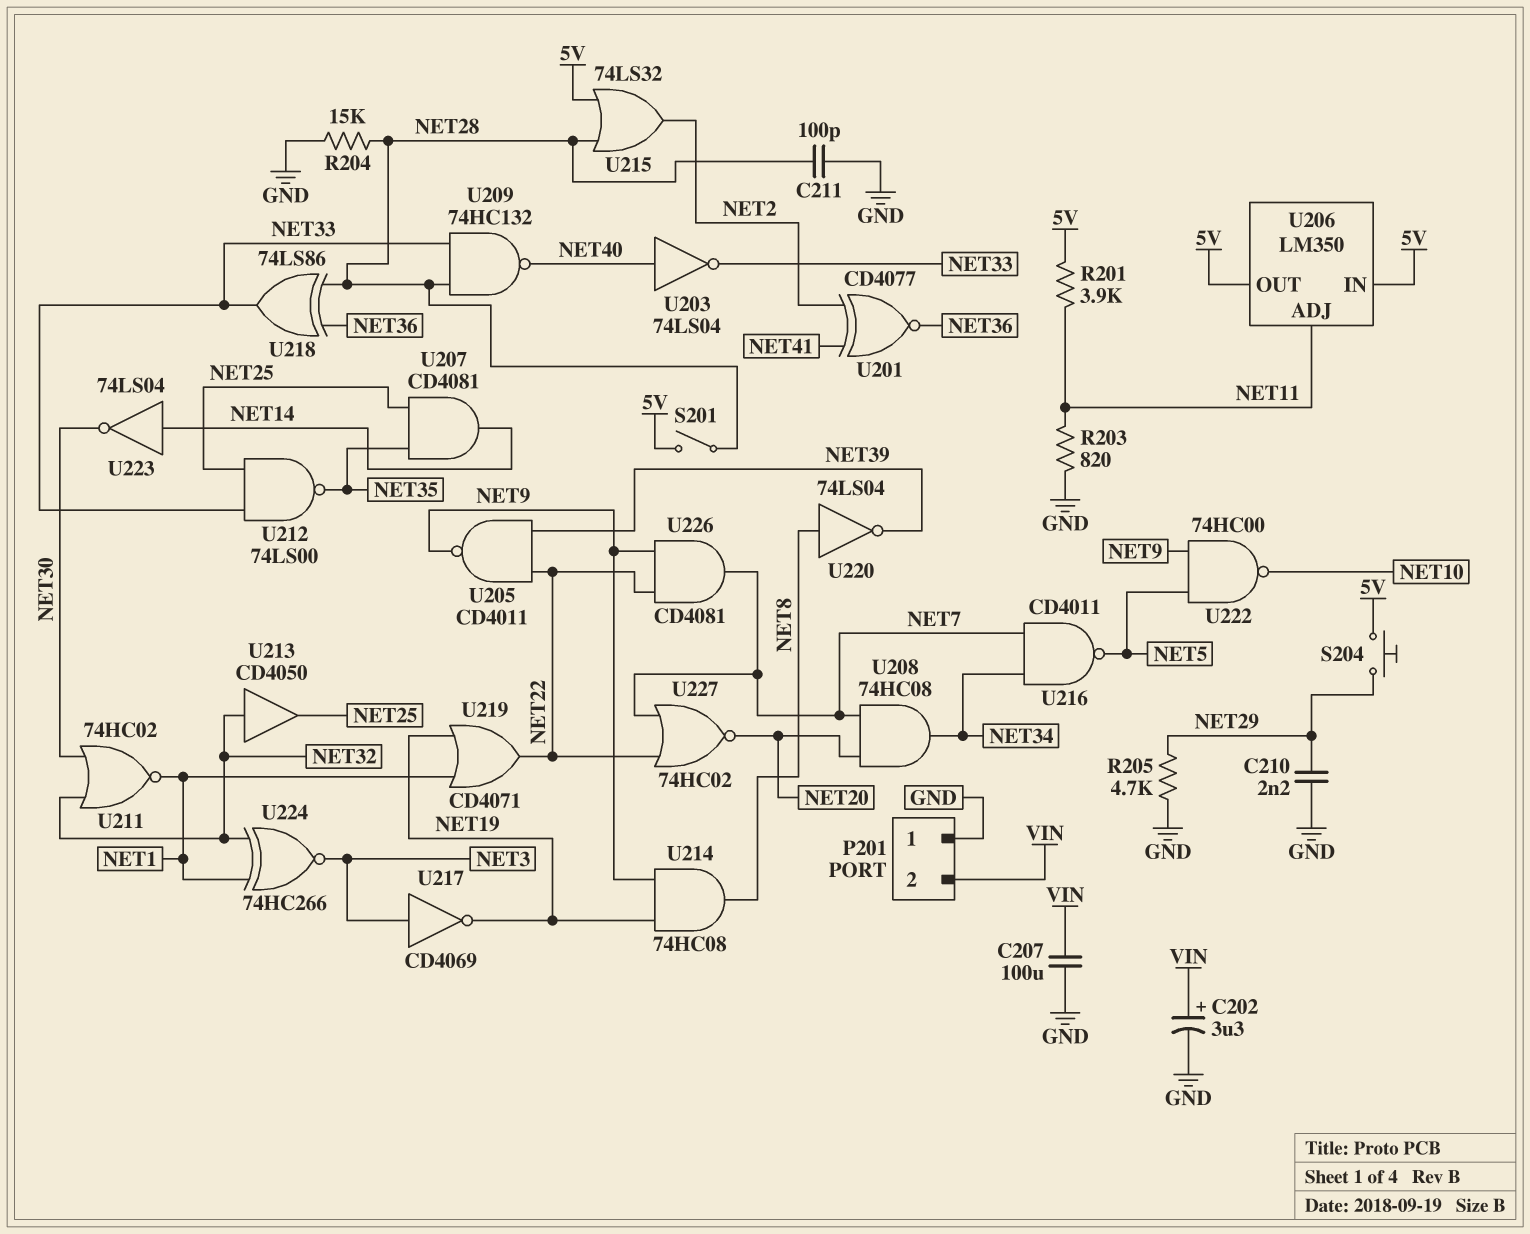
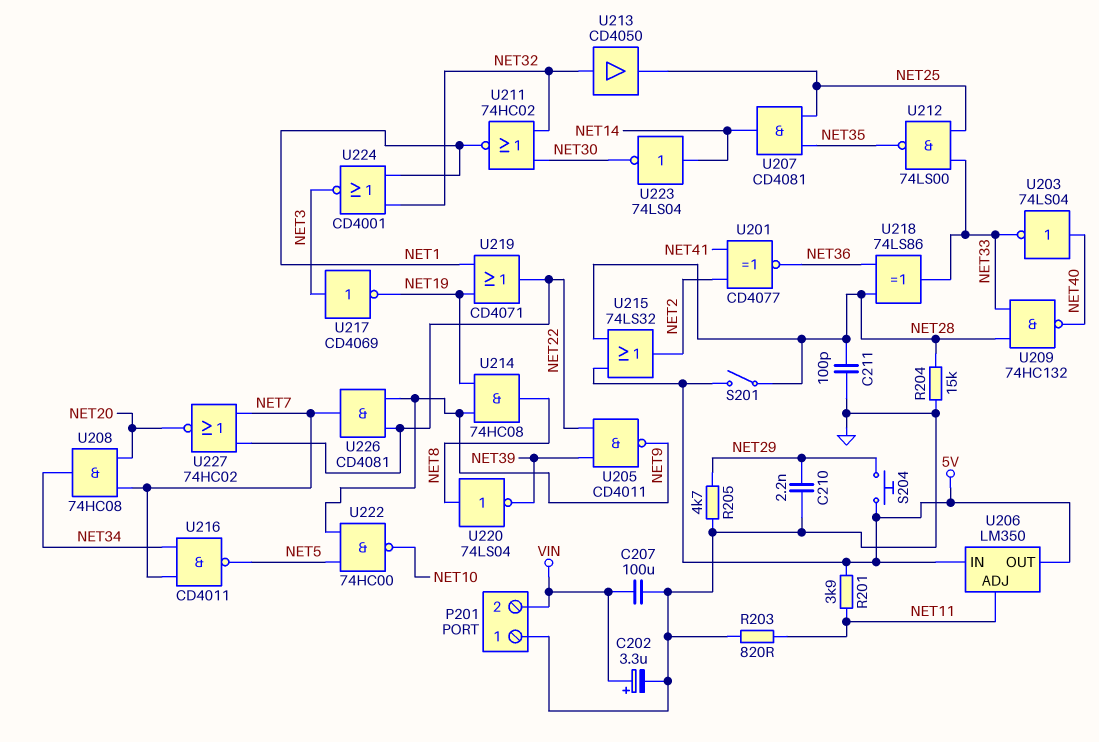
U224: XNOR 74HC266 (in NET1, in NET32, out NET3) -> NOR CD4001 (in NET1, in NET32, out NET3)

